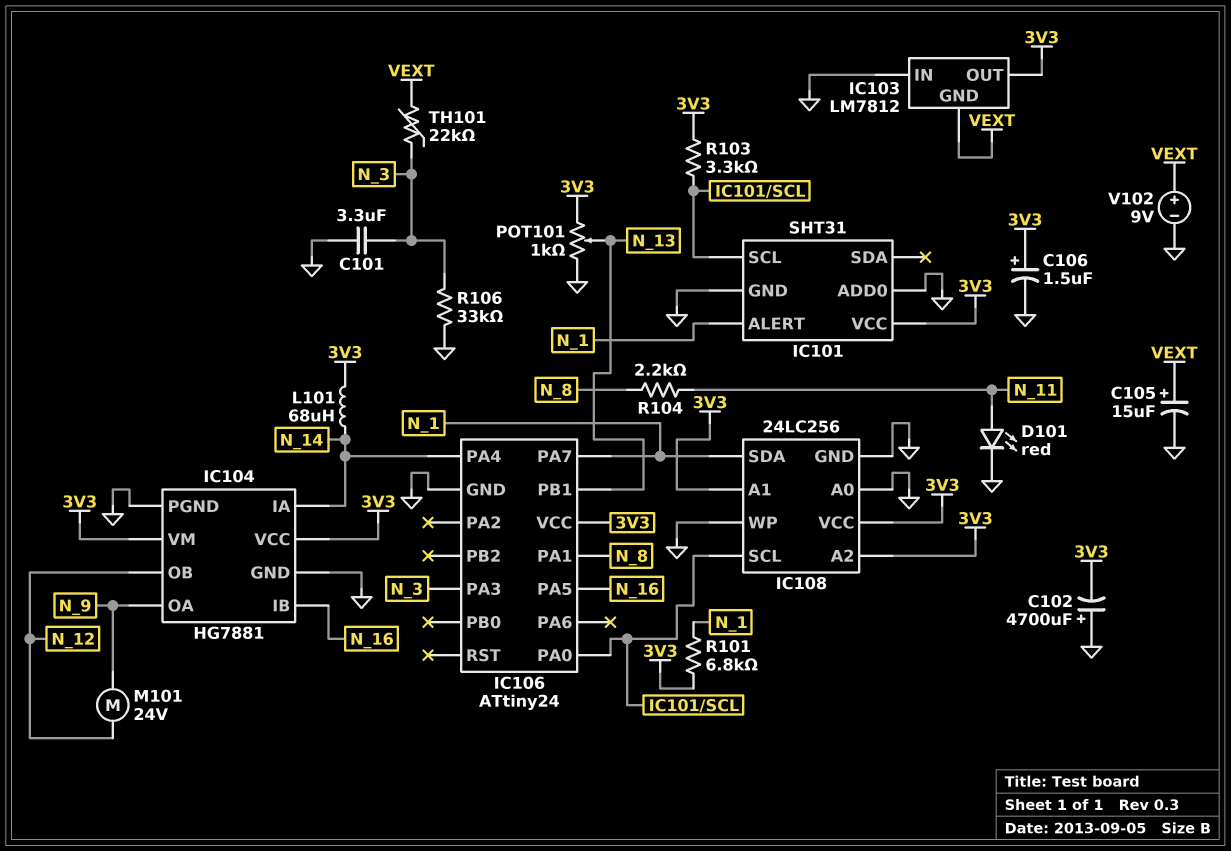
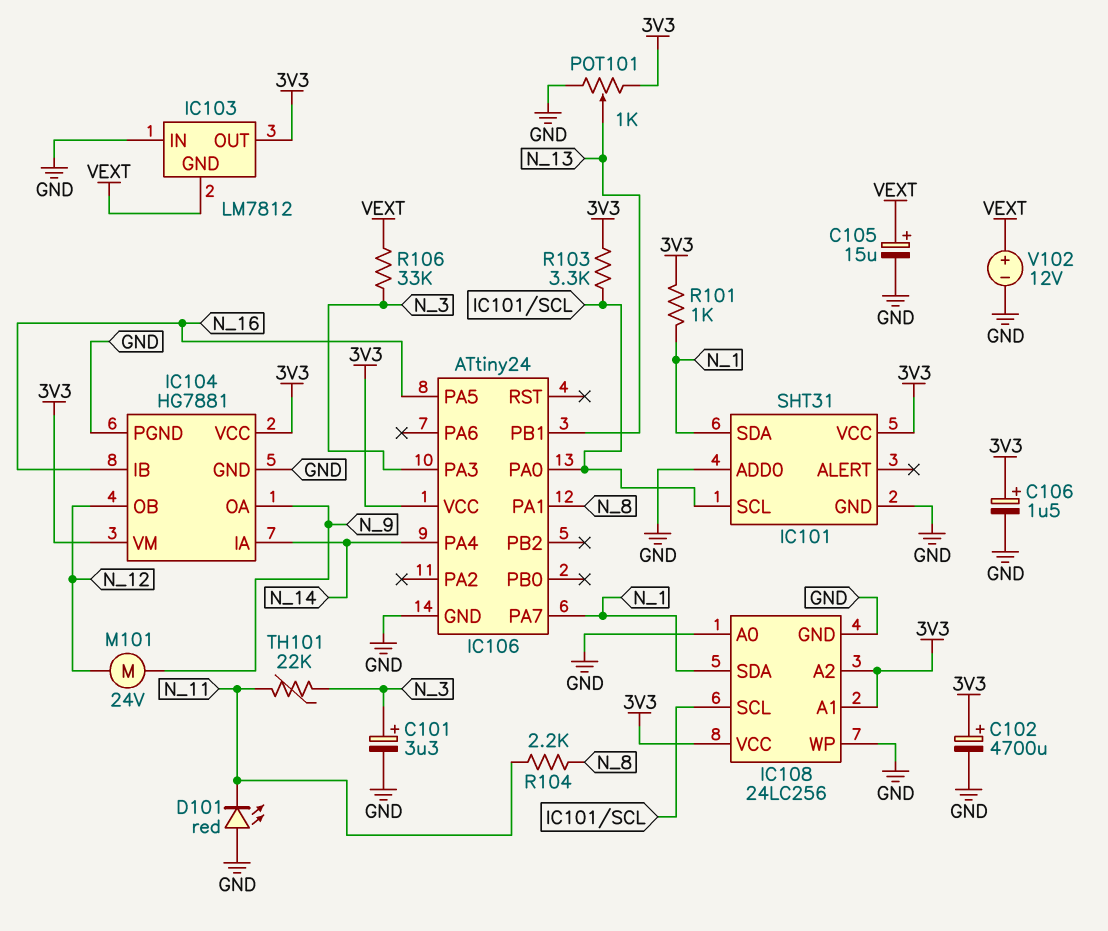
C101: 3.3uF (GND, N_3) -> 3.3uF (plus N_3, minus GND)
C102: 4700uF (plus GND, minus 3V3) -> 4700uF (plus 3V3, minus GND)
D101: LED red (A N_11, K GND) -> LED red (A GND, K N_11)
IC101 pin ALERT: N_1 -> none
IC101 pin SDA: none -> N_1
L101: 68uH (3V3, N_14) -> none
R101: 6.8k (3V3, N_1) -> 1k (3V3, N_1)
R106: 33k (GND, N_3) -> 33k (N_3, VEXT)
TH101: 22k (N_3, VEXT) -> 22k (N_3, N_11)
V102: 9V (plus VEXT, minus GND) -> 12V (plus VEXT, minus GND)

